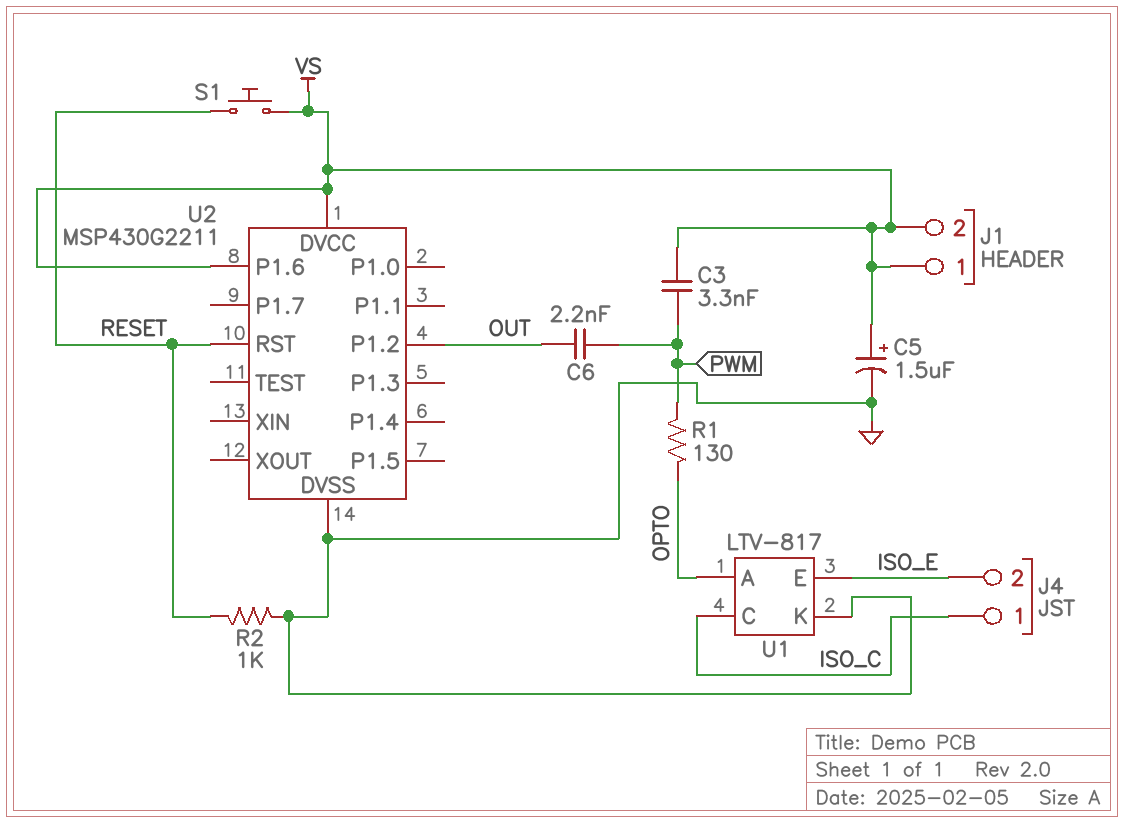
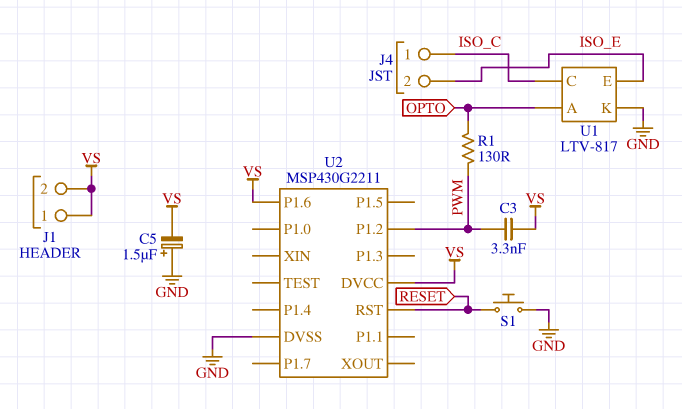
C5: 1.5uF (plus VS, minus GND) -> 1.5uF (plus GND, minus VS)
C6: 2.2nF (OUT, PWM) -> none
R2: 1k (GND, RESET) -> none
S1: button (RESET, VS) -> button (GND, RESET)
U2 pin P1.2: OUT -> PWM

